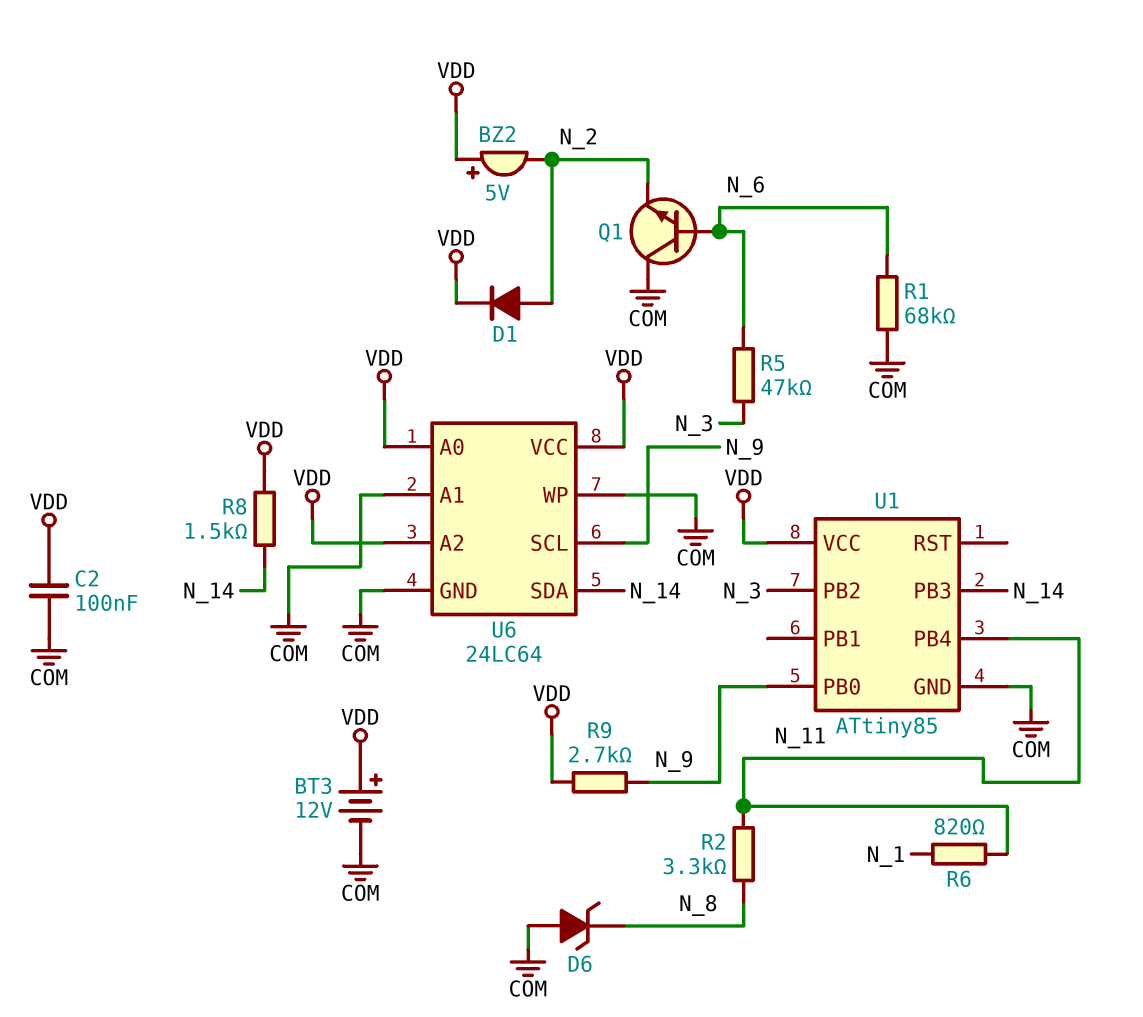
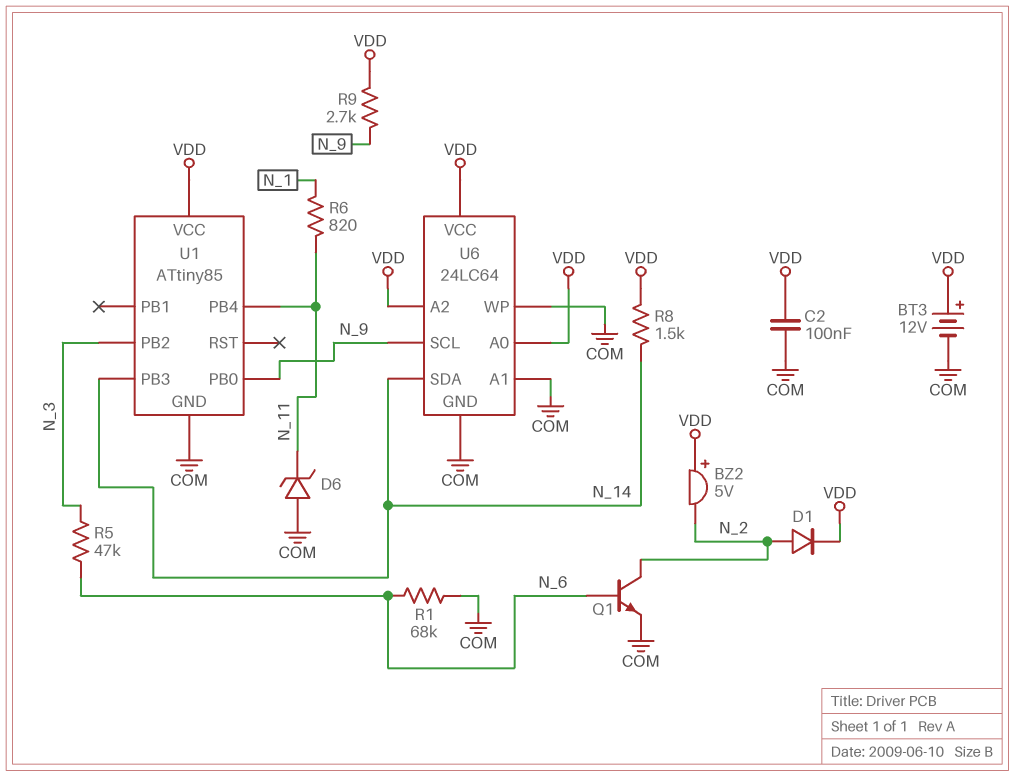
D6: zener (A COM, K N_8) -> zener (A COM, K N_11)
Q1: NPN (B N_6, C COM, E N_2) -> NPN (B N_6, C N_2, E COM)
R2: 3.3k (N_8, N_11) -> none

